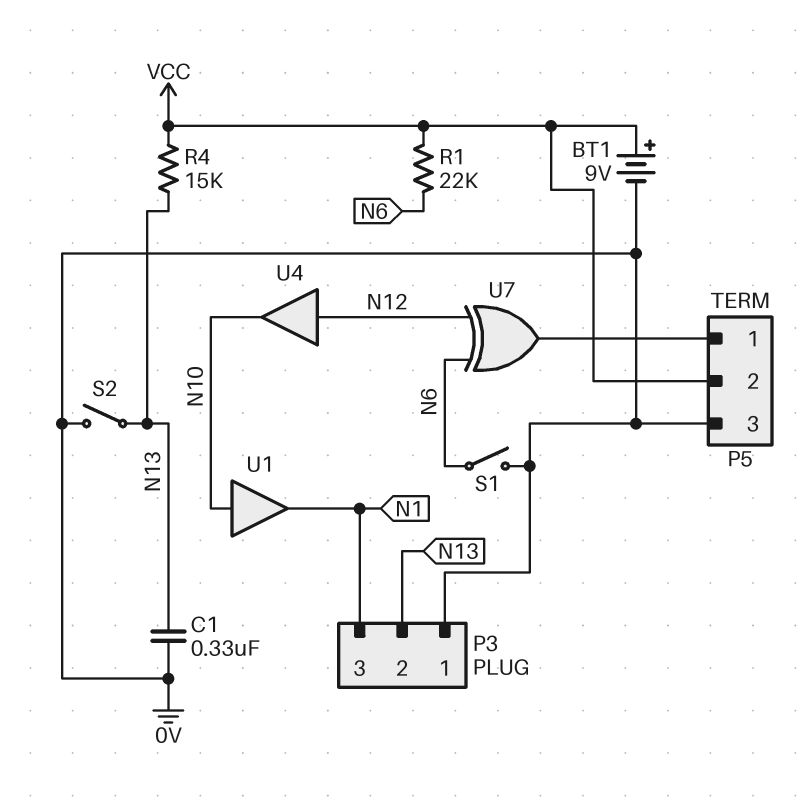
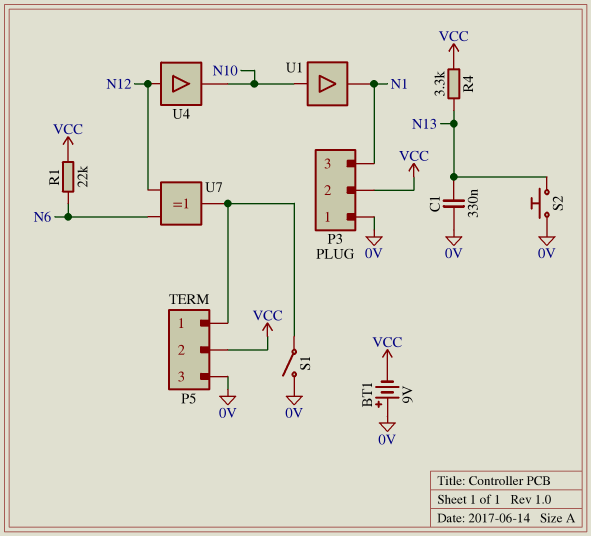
BT1: 9V (plus VCC, minus 0V) -> 9V (plus 0V, minus VCC)
P3 pin 2: N13 -> VCC
R4: 15k (N13, VCC) -> 3.3k (N13, VCC)
S1: switch (0V, N6) -> switch (0V, P5/1)
S2: switch (0V, N13) -> button (0V, N13)

